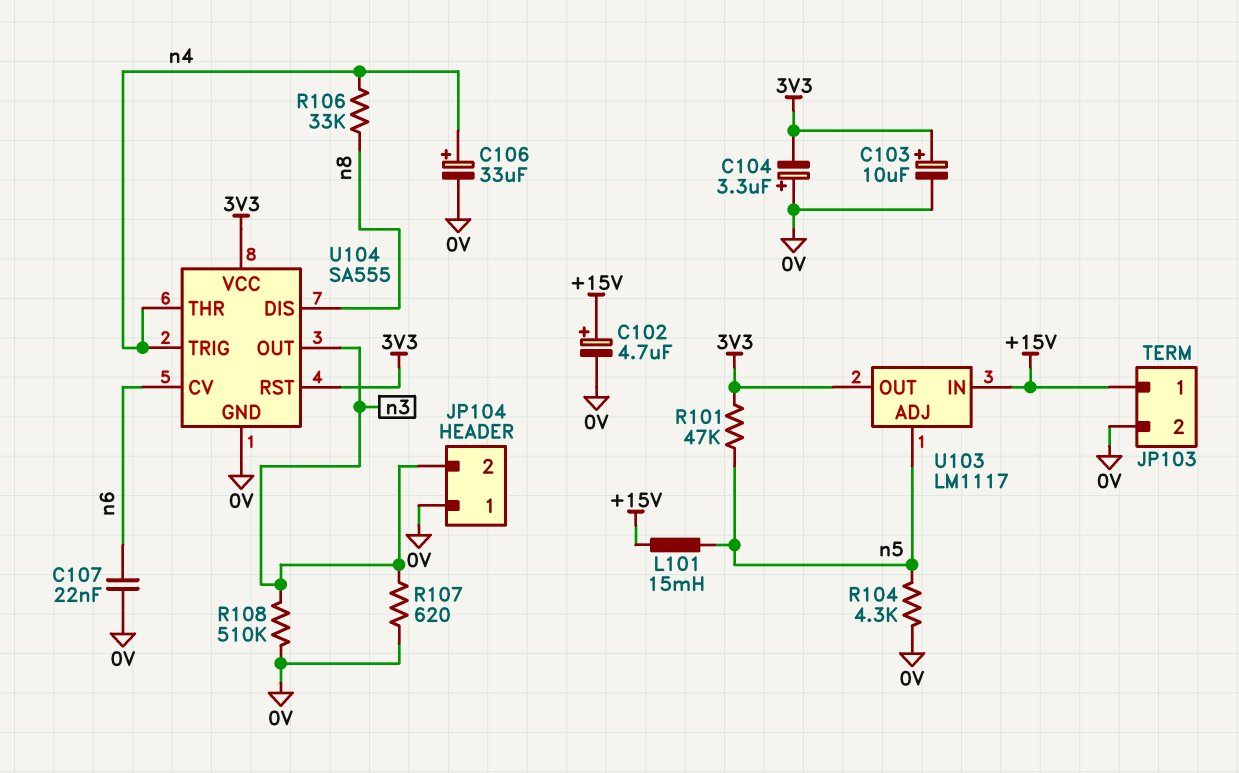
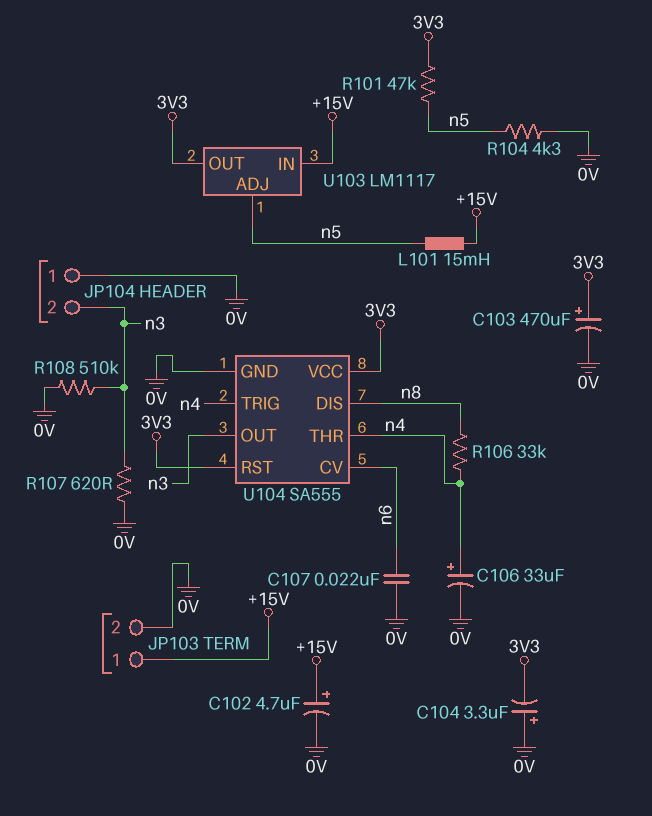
C103: 10uF (plus 3V3, minus 0V) -> 470uF (plus 3V3, minus 0V)

